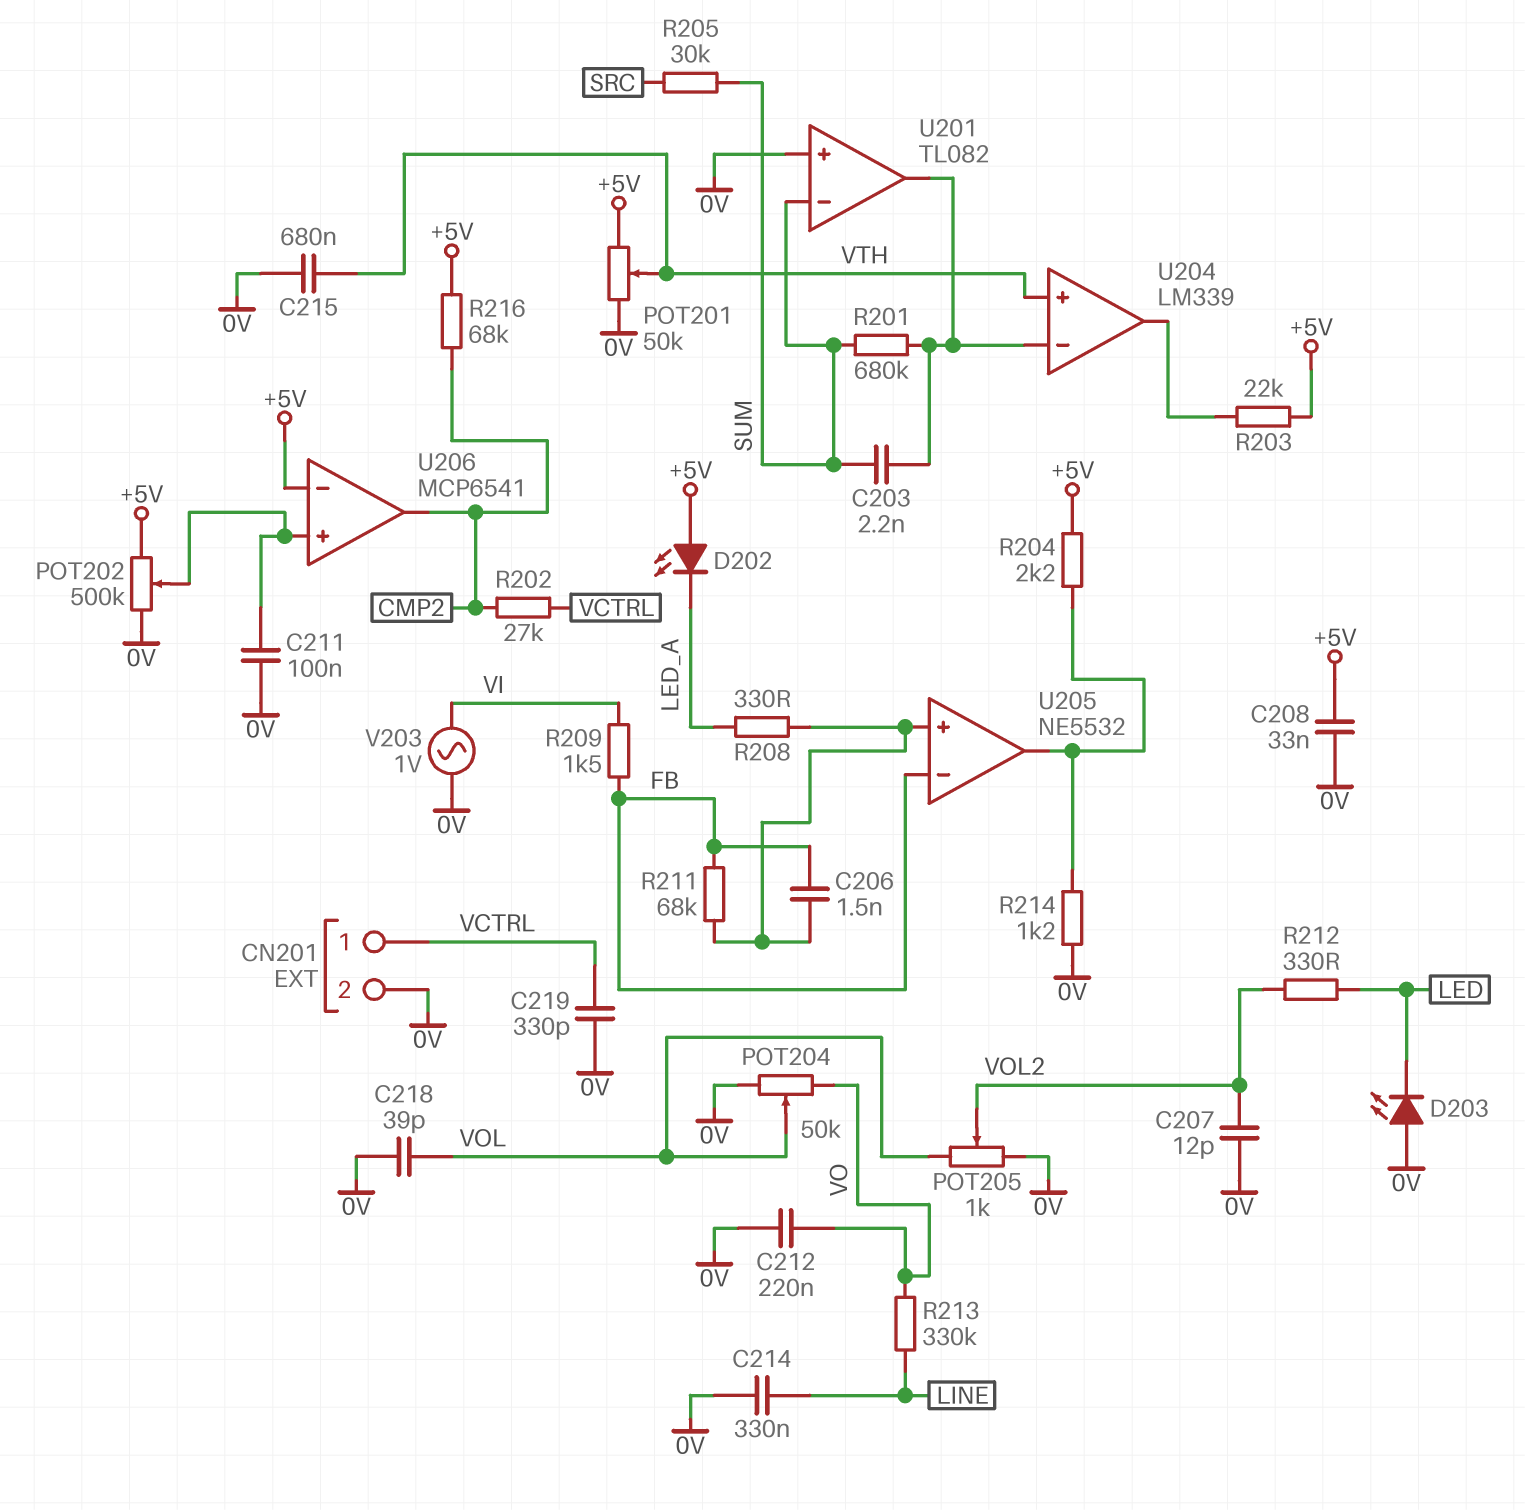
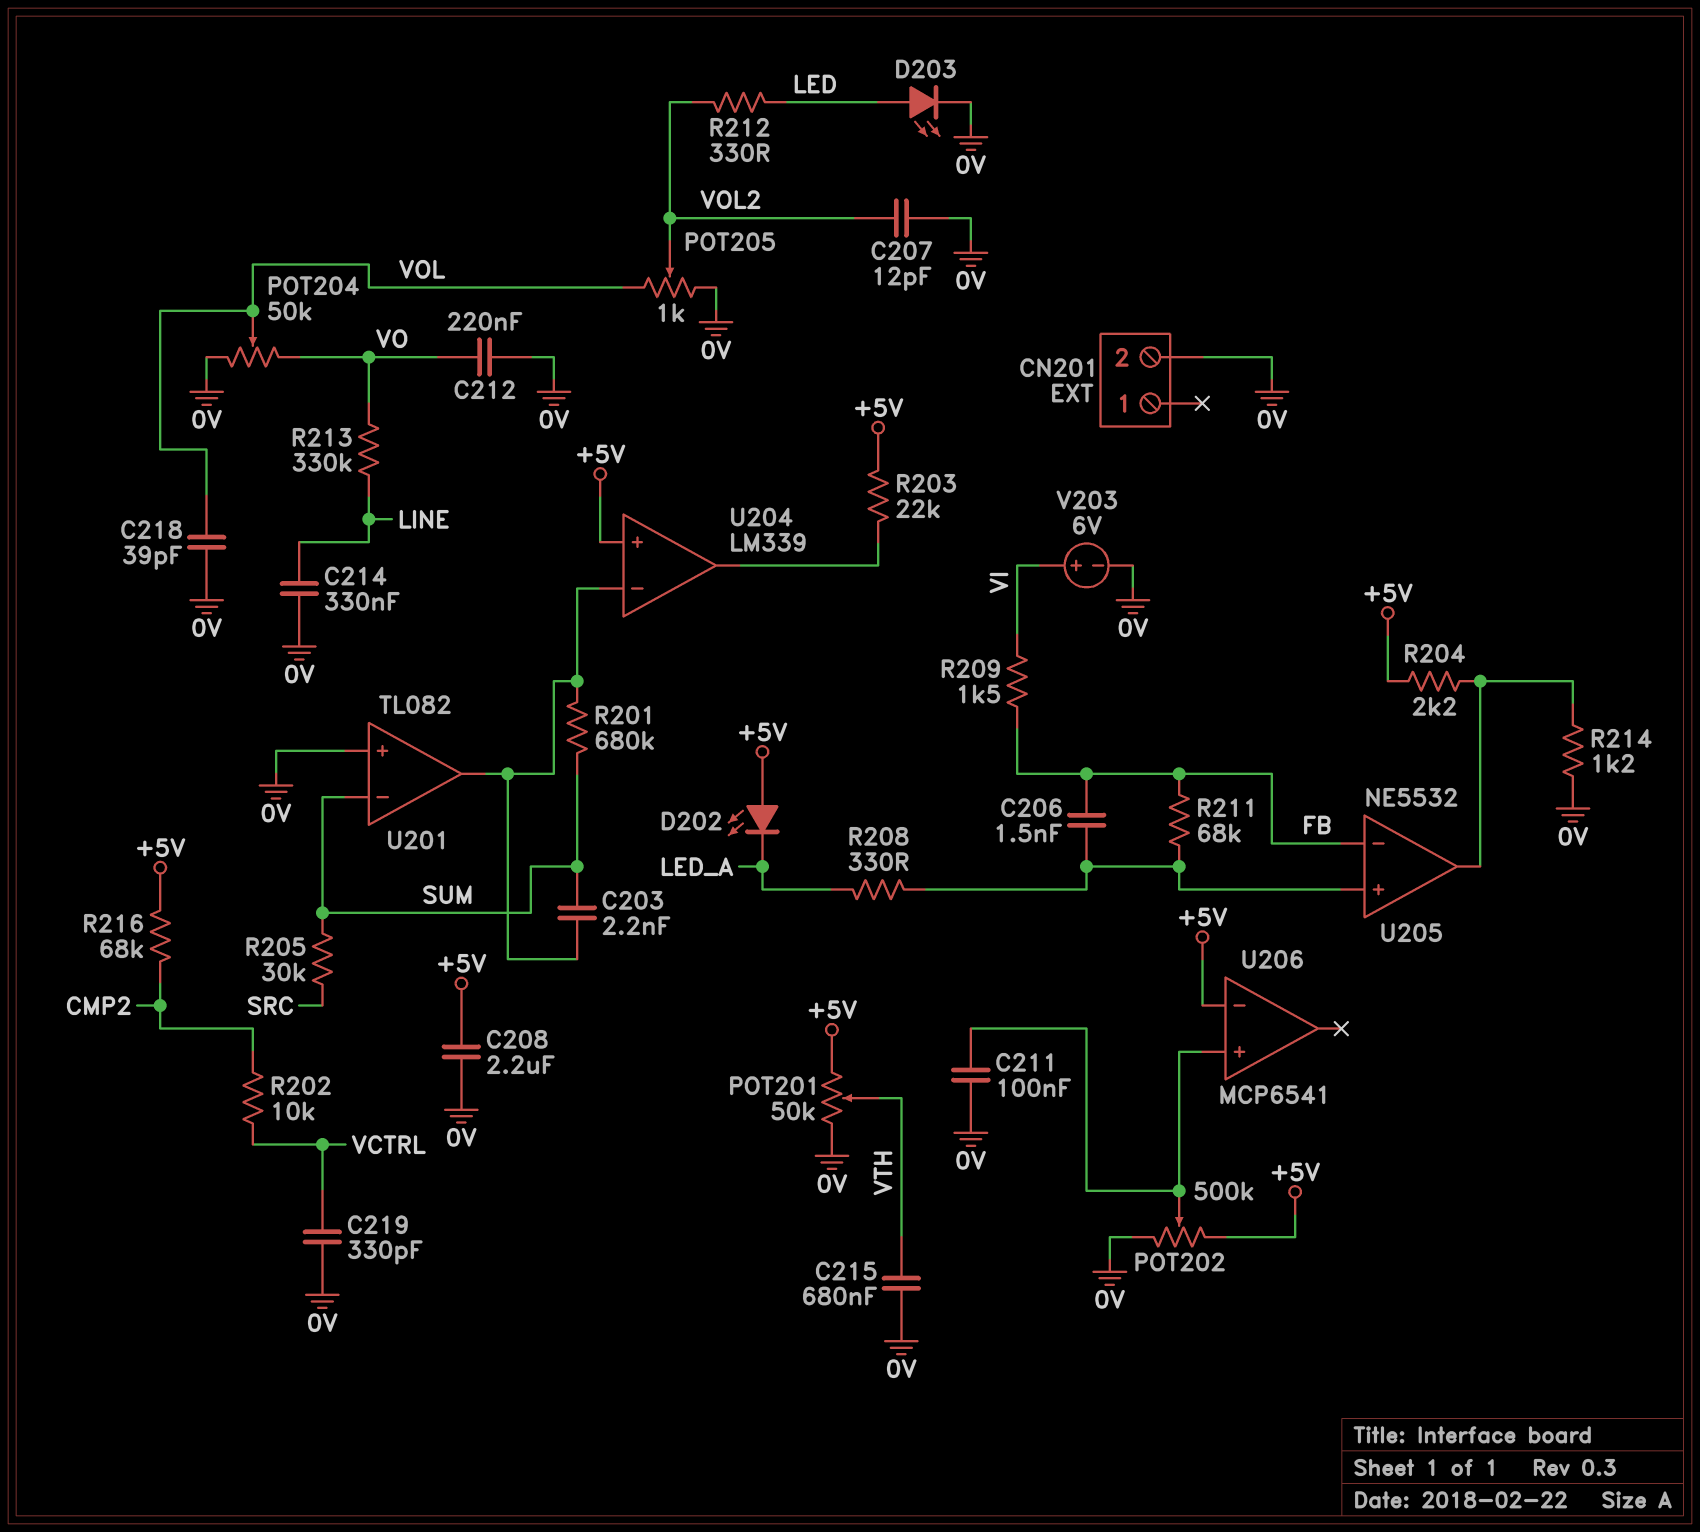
C208: 33nF (+5V, 0V) -> 2.2uF (+5V, 0V)
CN201 pin 1: VCTRL -> none
D203: LED (A 0V, K LED) -> LED (A LED, K 0V)
R202: 27k (CMP2, VCTRL) -> 10k (CMP2, VCTRL)
U204 pin in+: VTH -> +5V
U206 pin out: CMP2 -> none
V203: AC 1V (0V, VI) -> 6V (plus VI, minus 0V)

